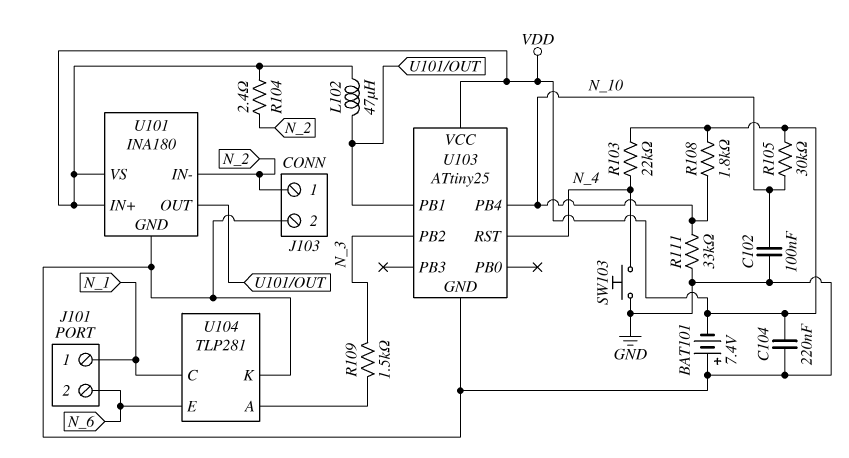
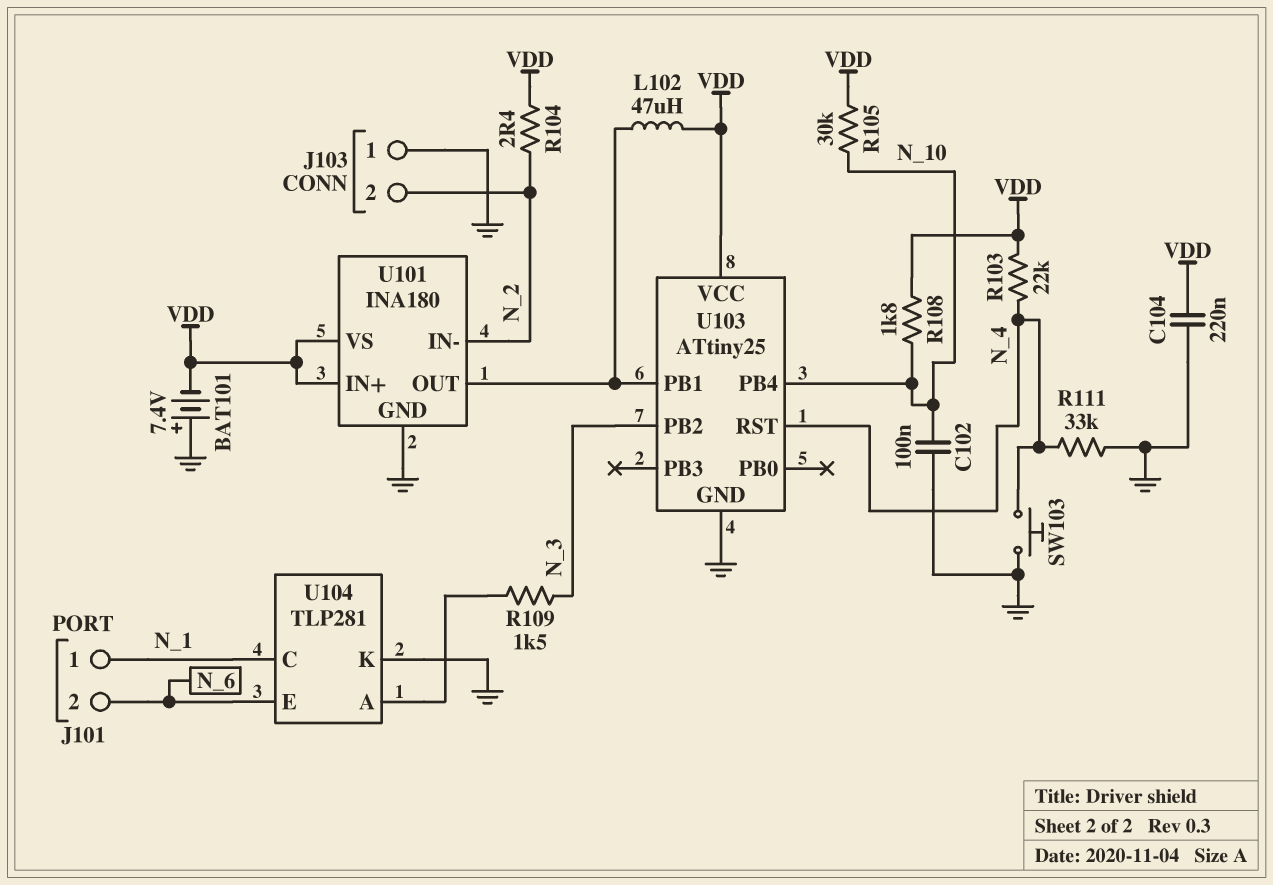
J103 pin 1: N_2 -> GND
J103 pin 2: GND -> N_2
R111: 33k (GND, N_10) -> 33k (GND, N_4)

